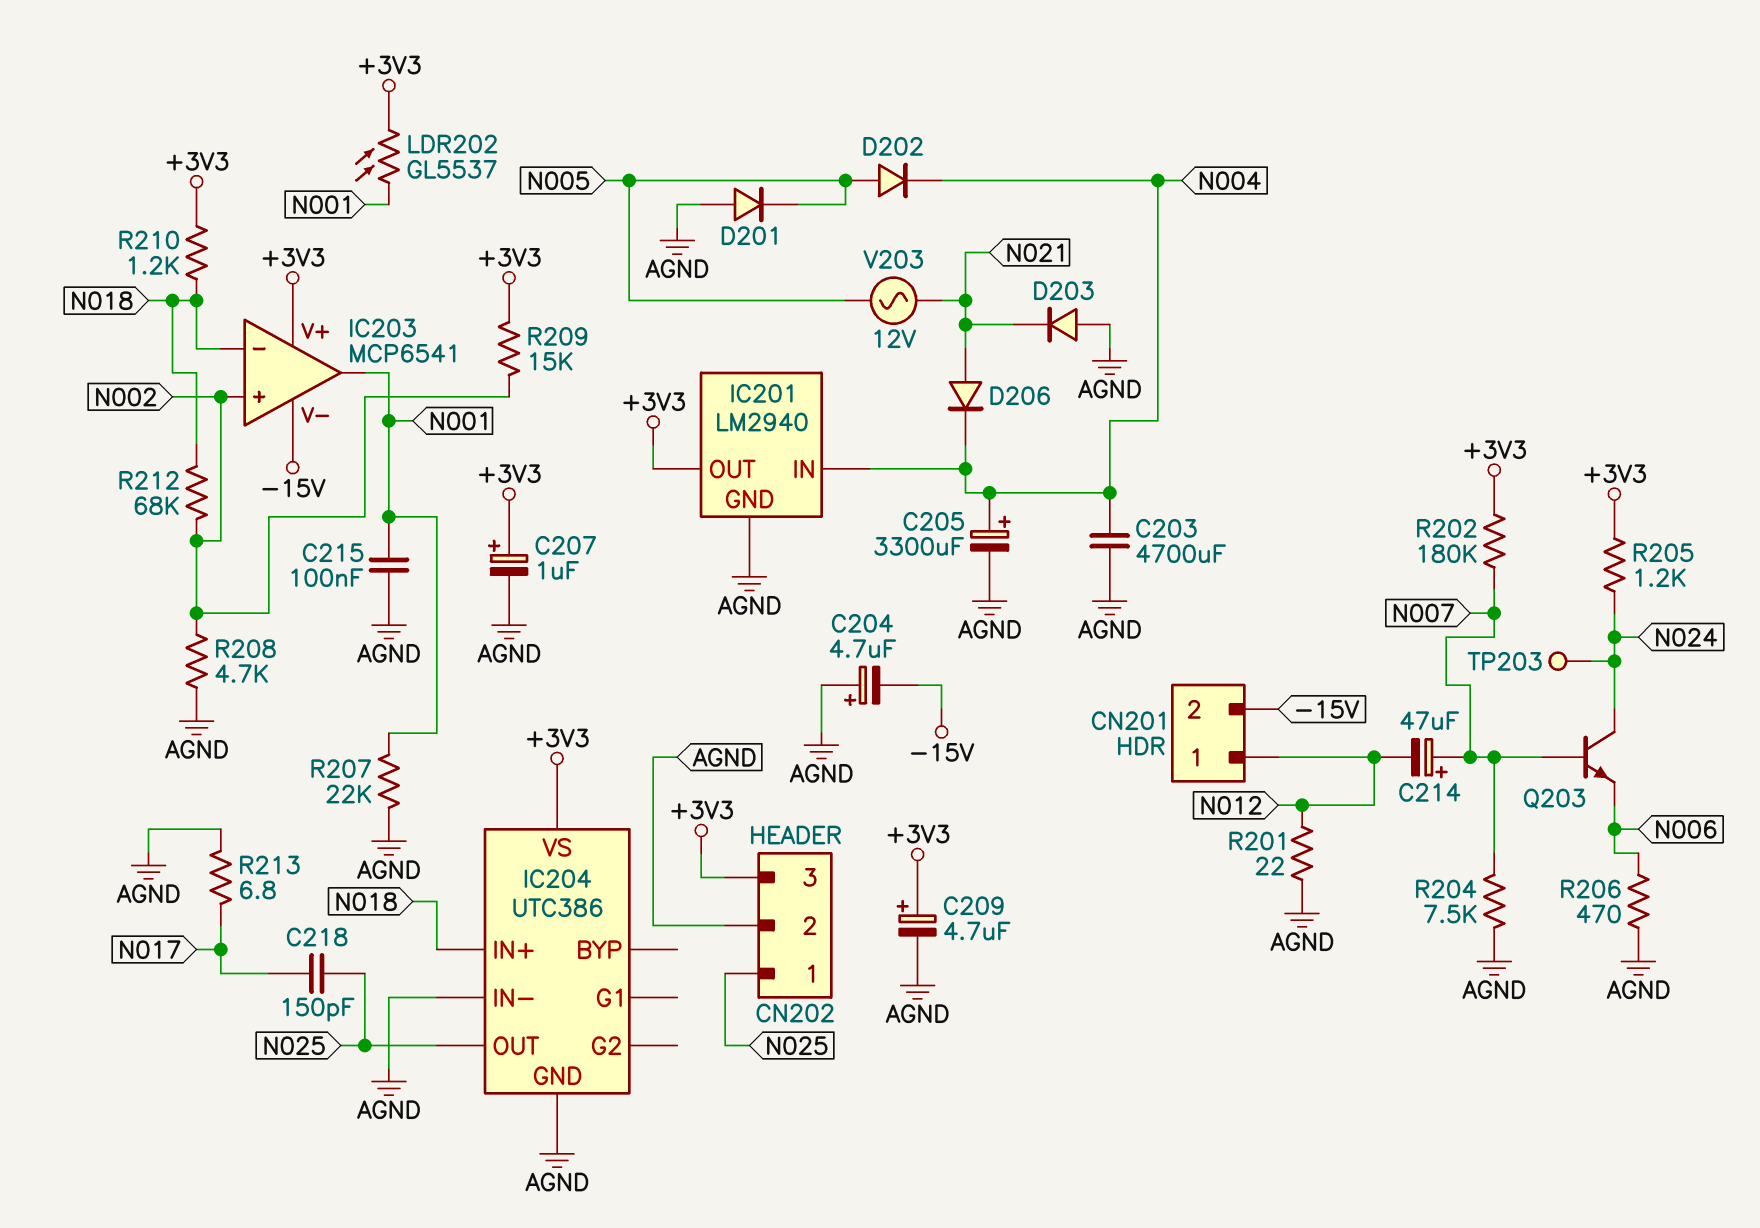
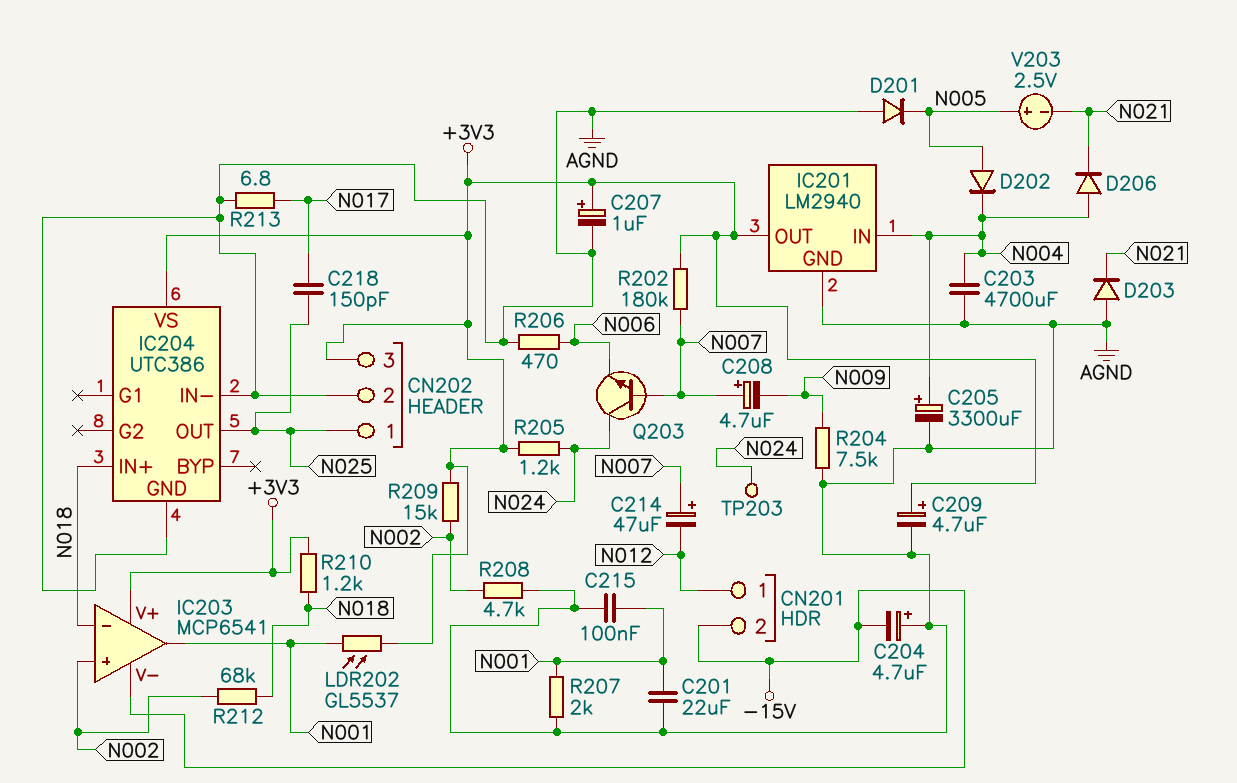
C201: none -> 22uF (AGND, N001)
C208: none -> 4.7uF (plus N007, minus N009)
D206: diode (A N021, K N004) -> diode (A N004, K N021)
R201: 22 (AGND, N012) -> none
R204: 7.5k (AGND, N007) -> 7.5k (AGND, N009)
R207: 22k (AGND, N001) -> 2k (AGND, N001)
V203: AC 12V (N005, N021) -> 2.5V (plus N005, minus N021)

